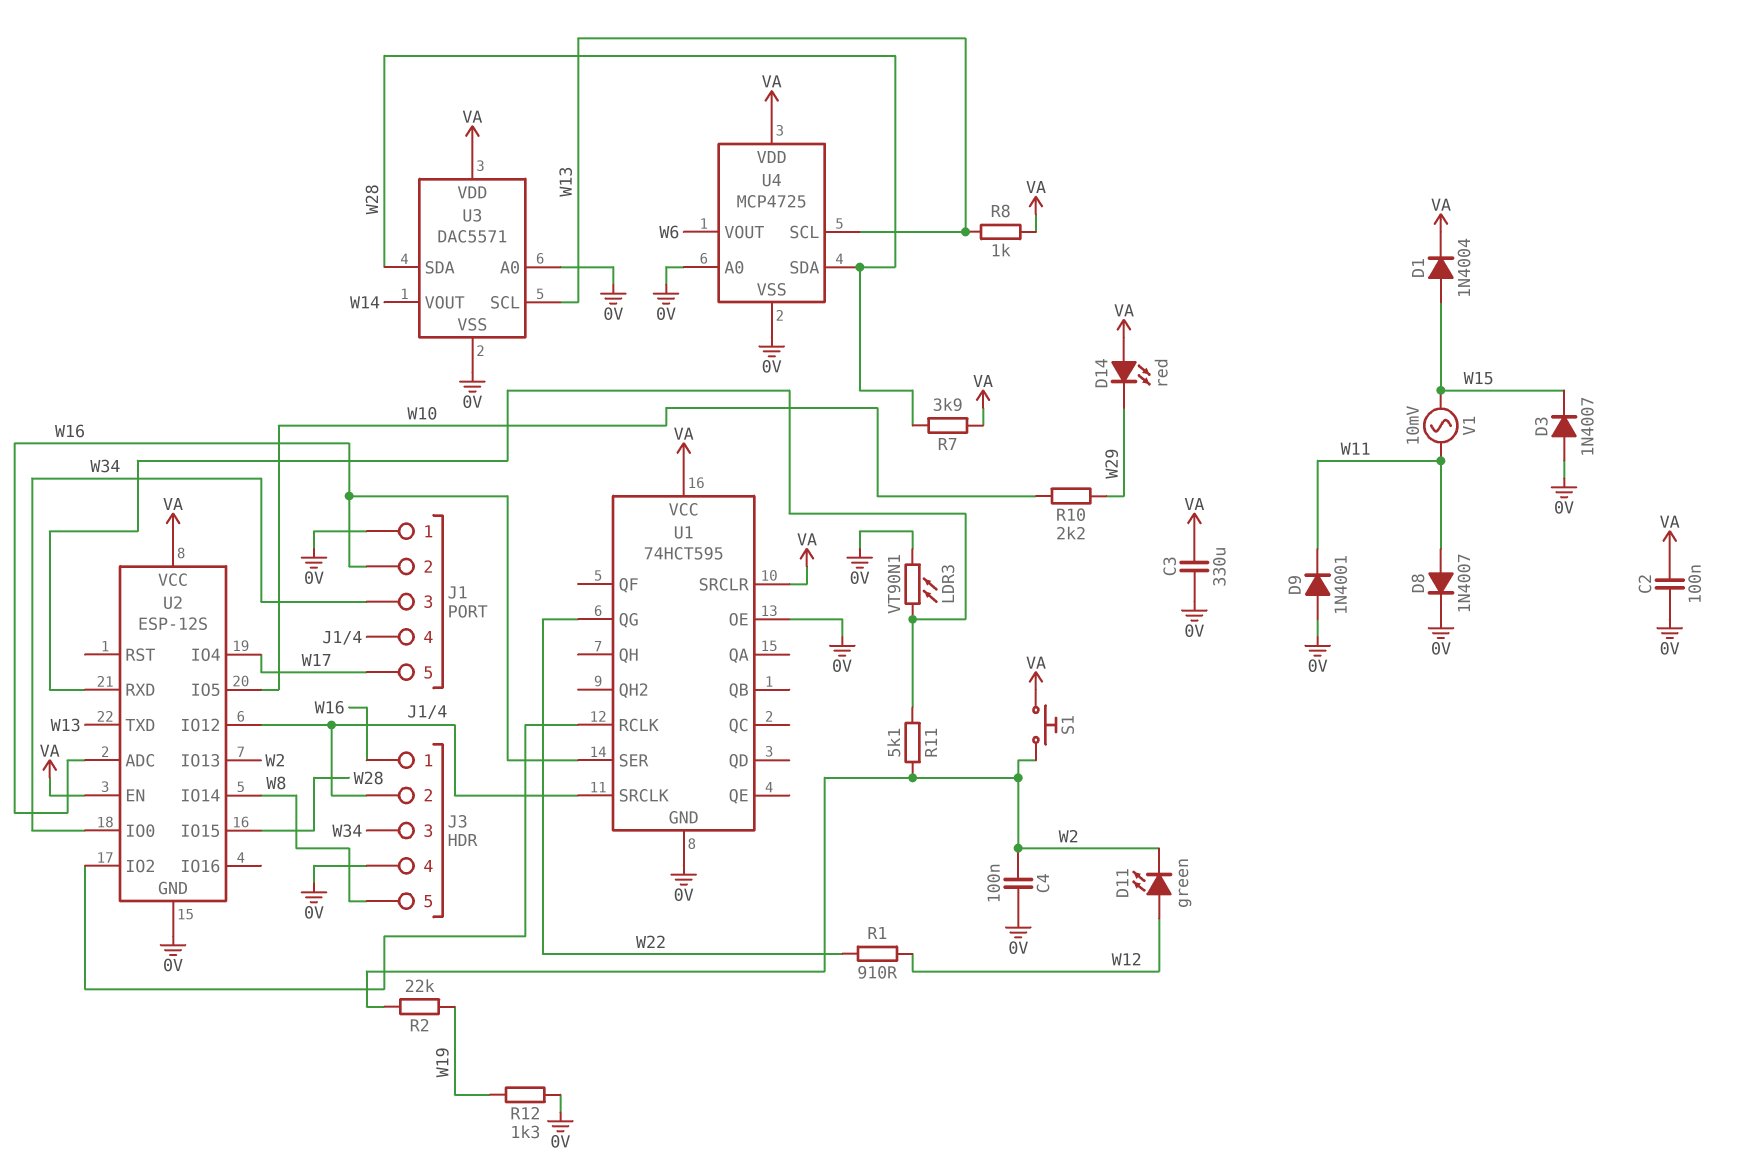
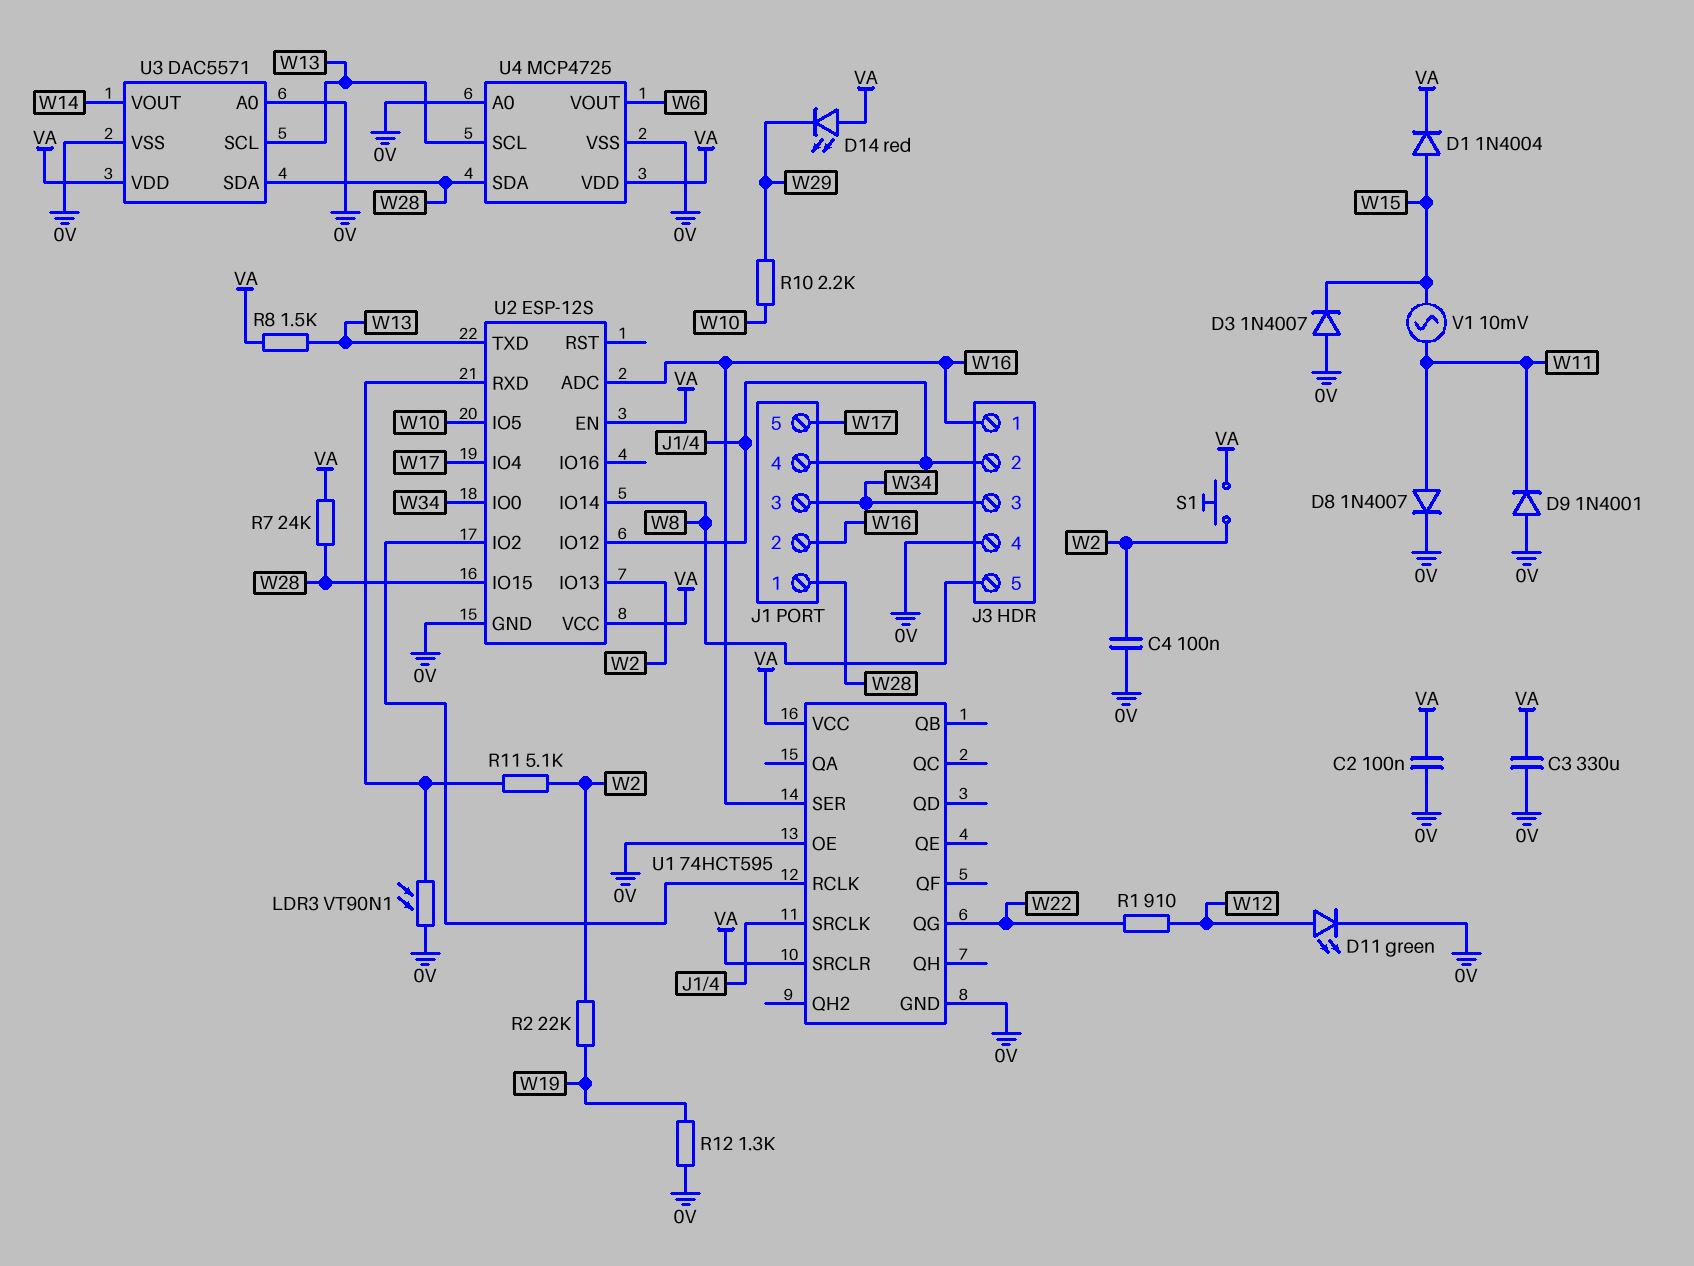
D11: LED green (A W12, K W2) -> LED green (A W12, K 0V)
J1 pin 1: 0V -> W28
R7: 3.9k (VA, W28) -> 24k (VA, W28)
R8: 1k (VA, W13) -> 1.5k (VA, W13)

